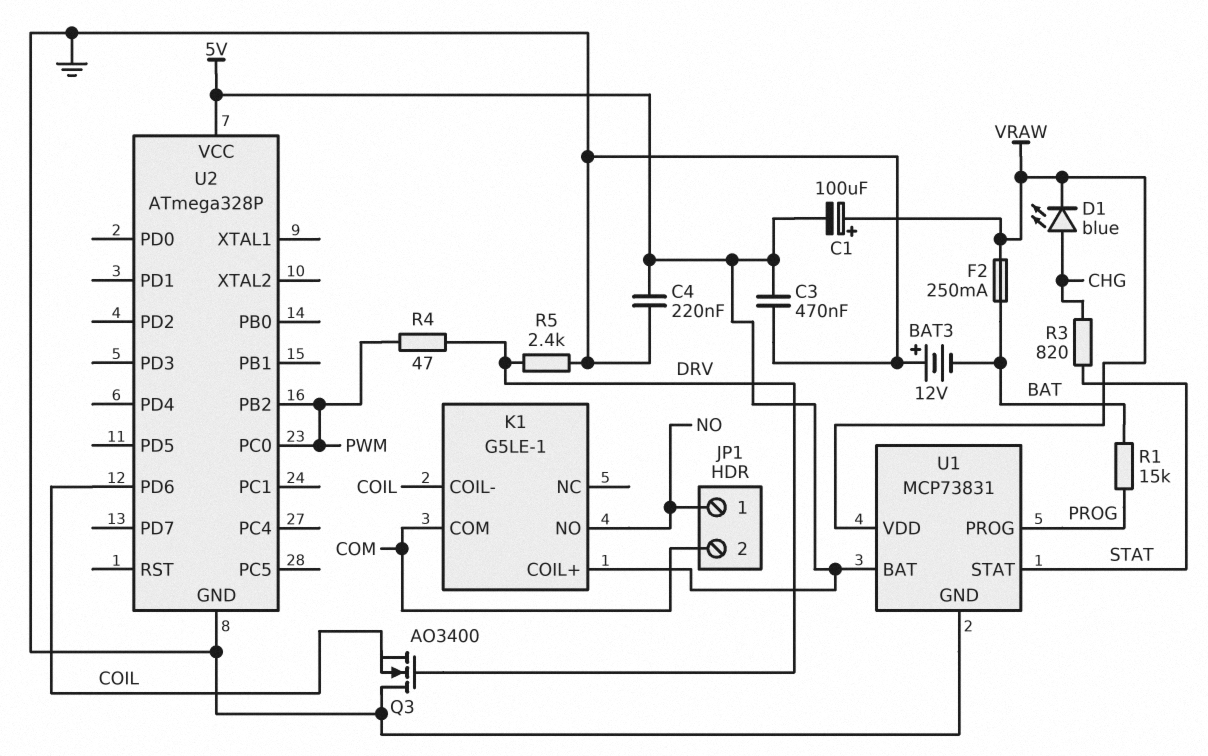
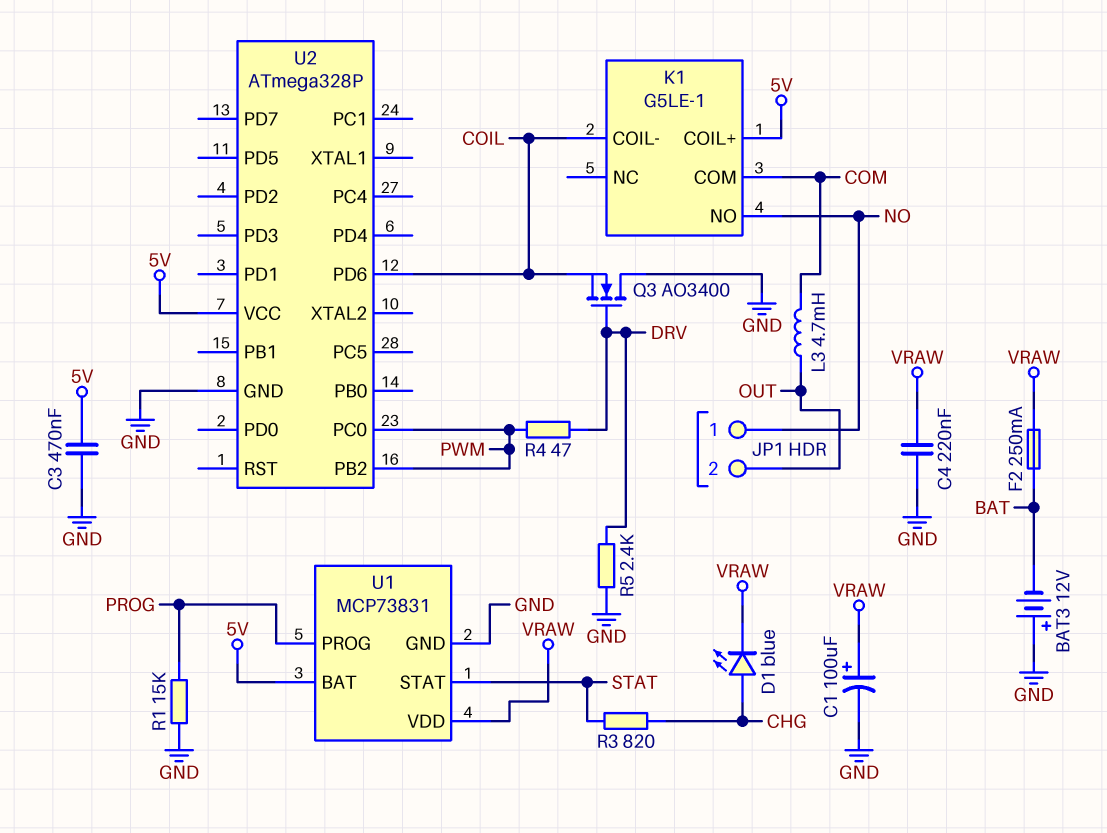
C1: 100uF (plus VRAW, minus 5V) -> 100uF (plus VRAW, minus GND)
C4: 220nF (5V, GND) -> 220nF (GND, VRAW)
JP1 pin 2: COM -> OUT
L3: none -> 4.7mH (COM, OUT)
R1: 15k (BAT, PROG) -> 15k (GND, PROG)

